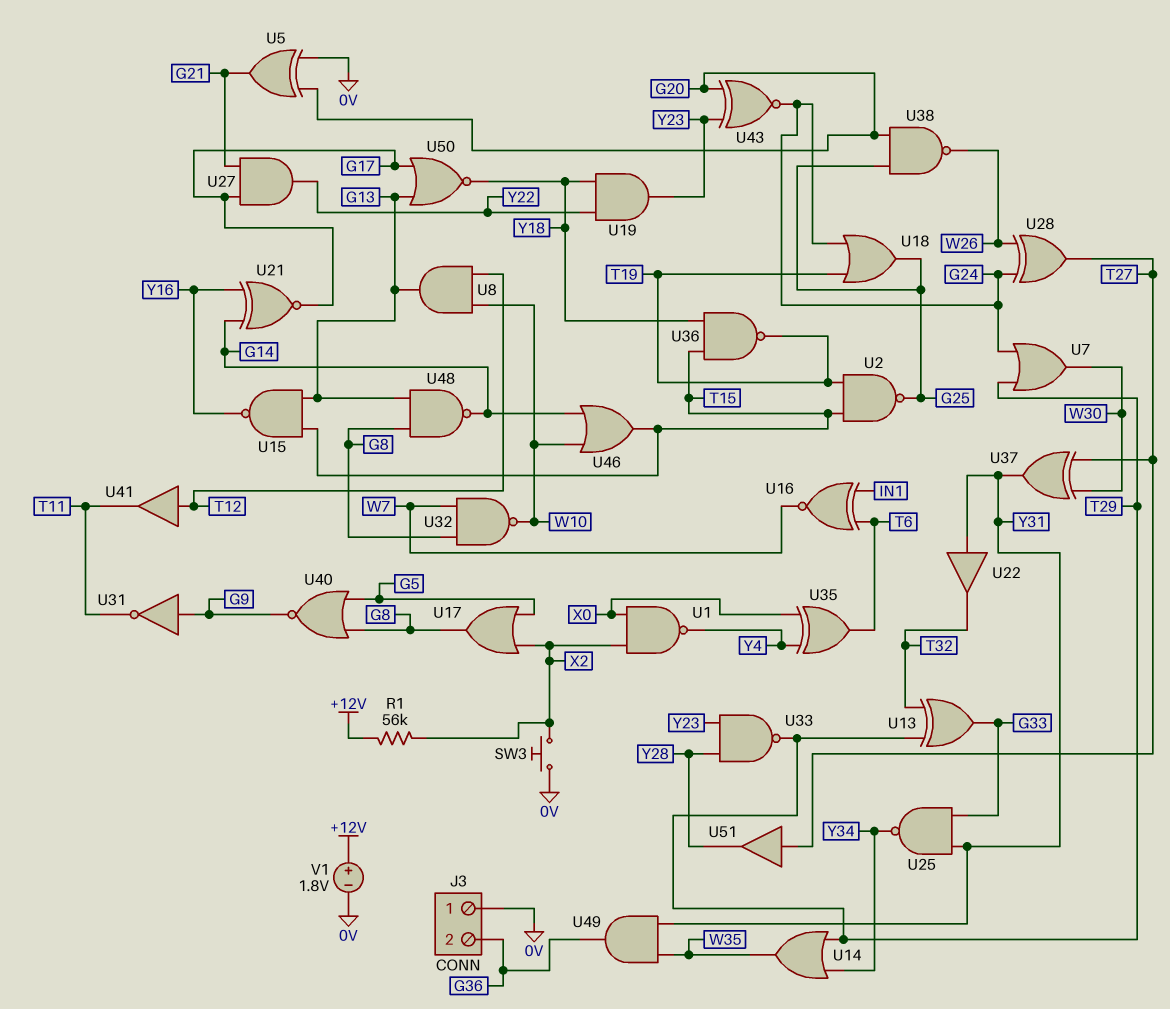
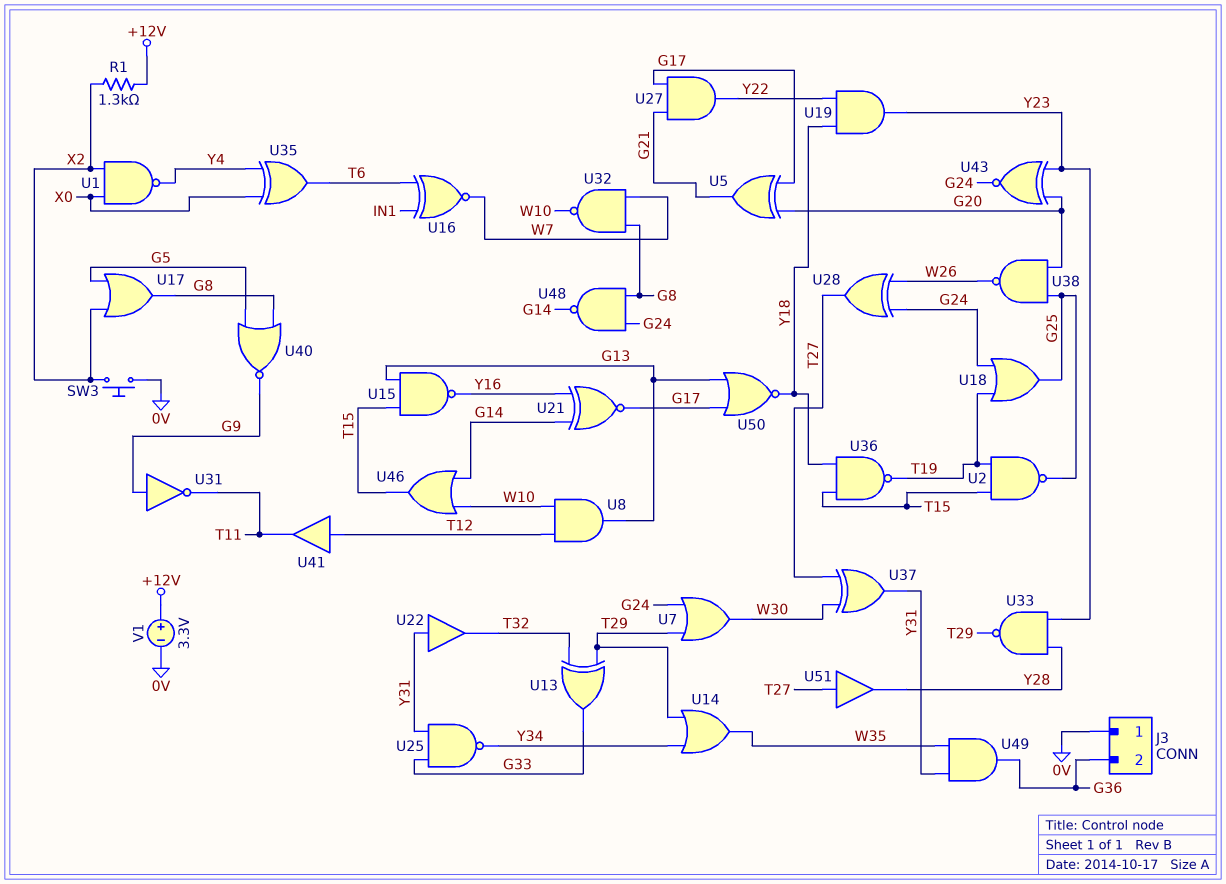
R1: 56k (+12V, X2) -> 1.3k (+12V, X2)
U5: XOR (in 0V, in G20, out G21) -> XOR (in G17, in G20, out G21)
U48: NAND (in G8, in G13, out G14) -> NAND (in G8, in G24, out G14)
V1: 1.8V (plus +12V, minus 0V) -> 3.3V (plus +12V, minus 0V)

